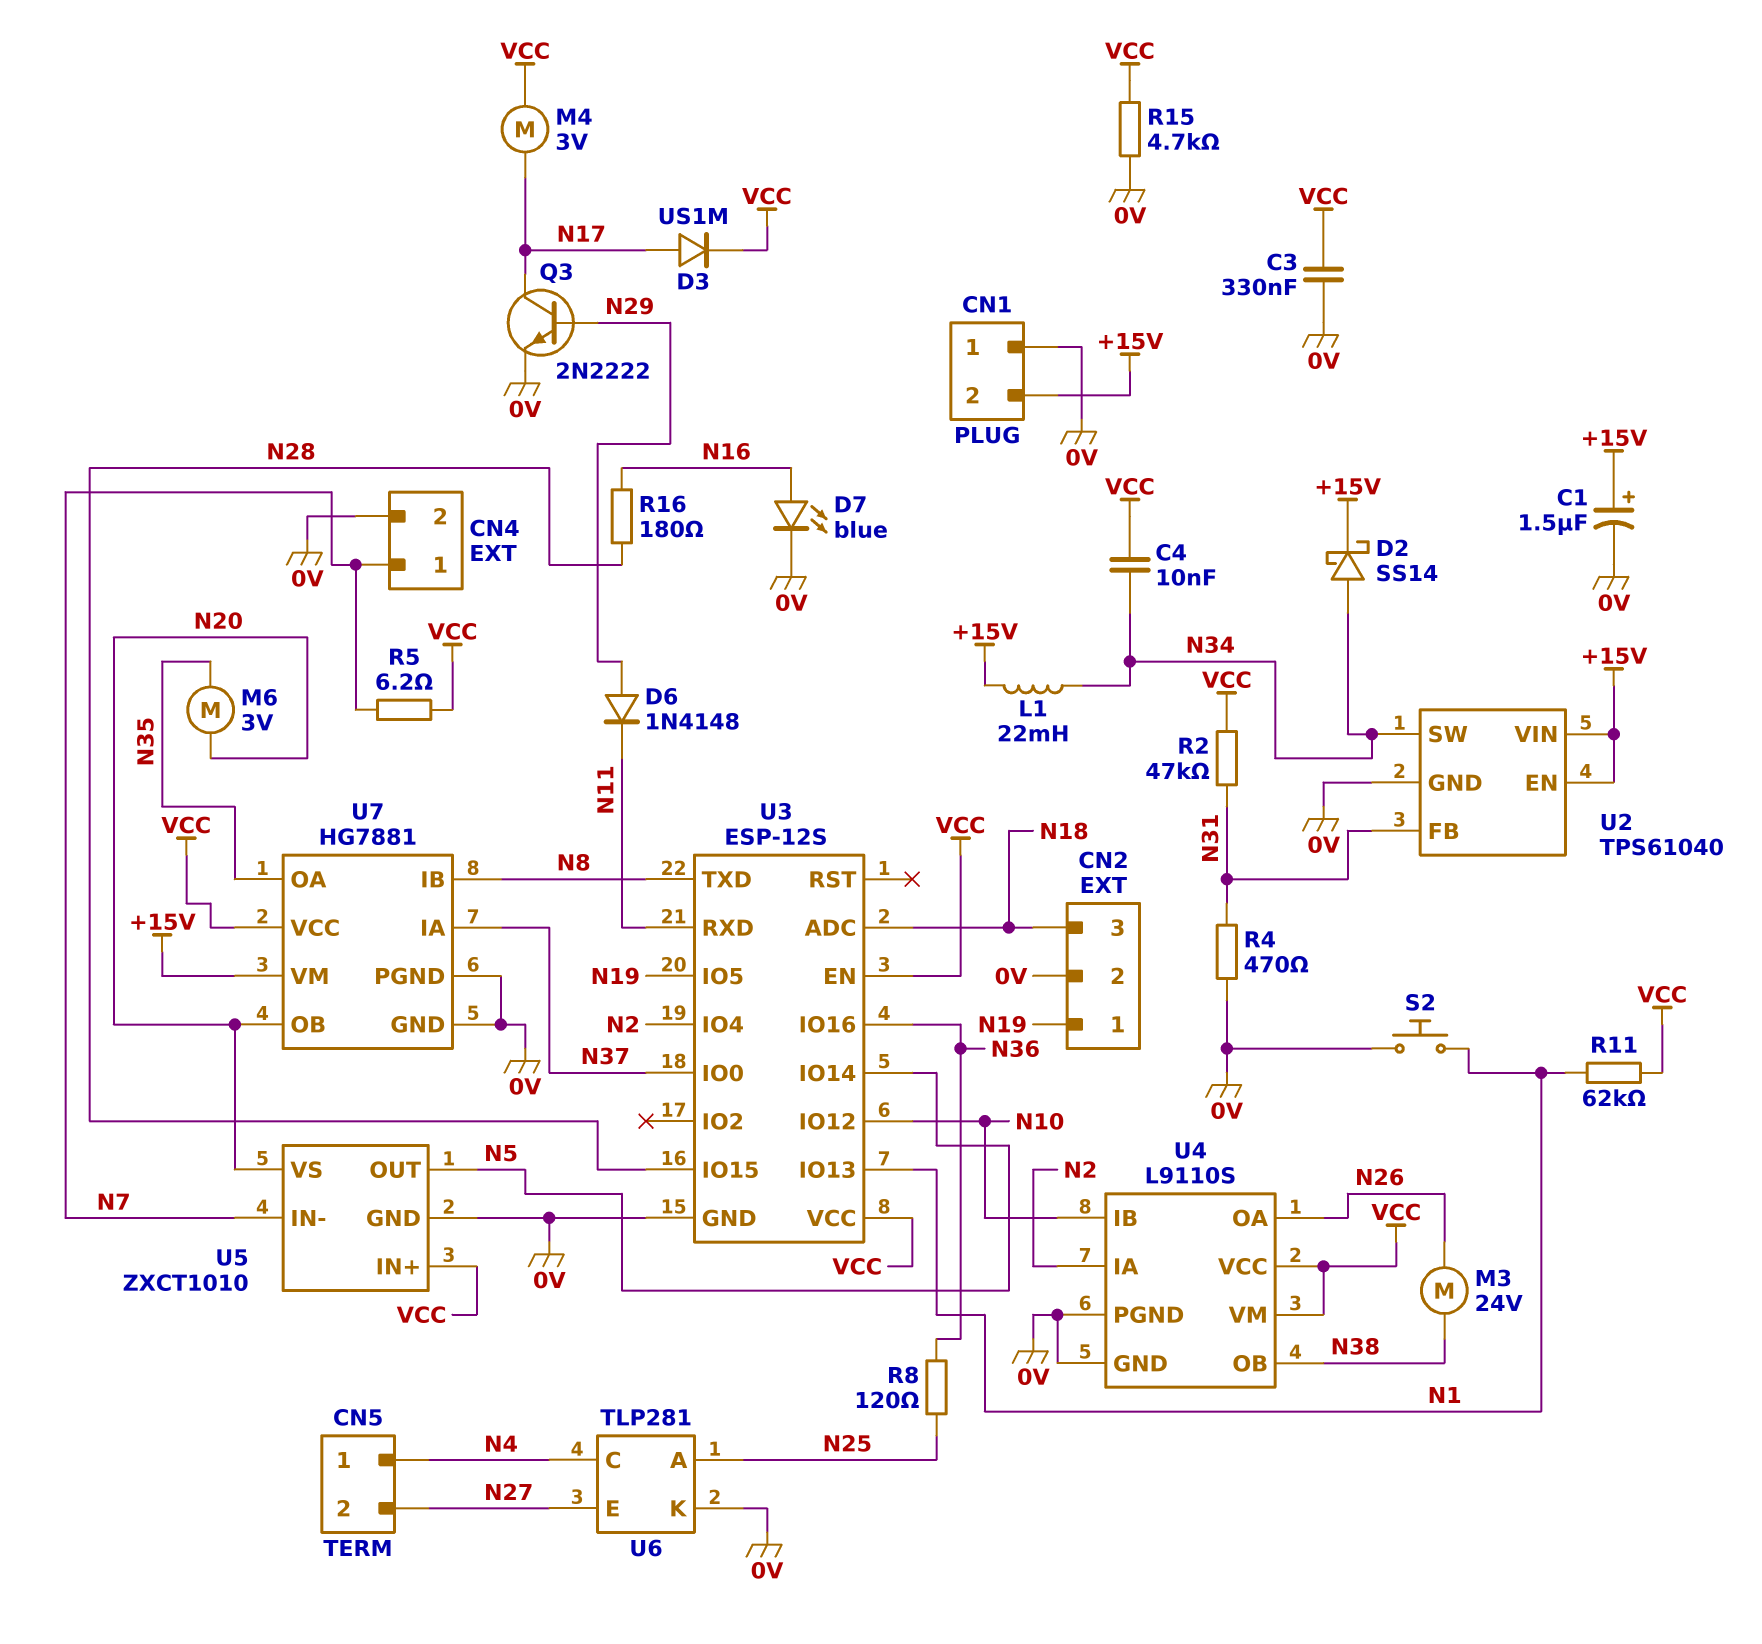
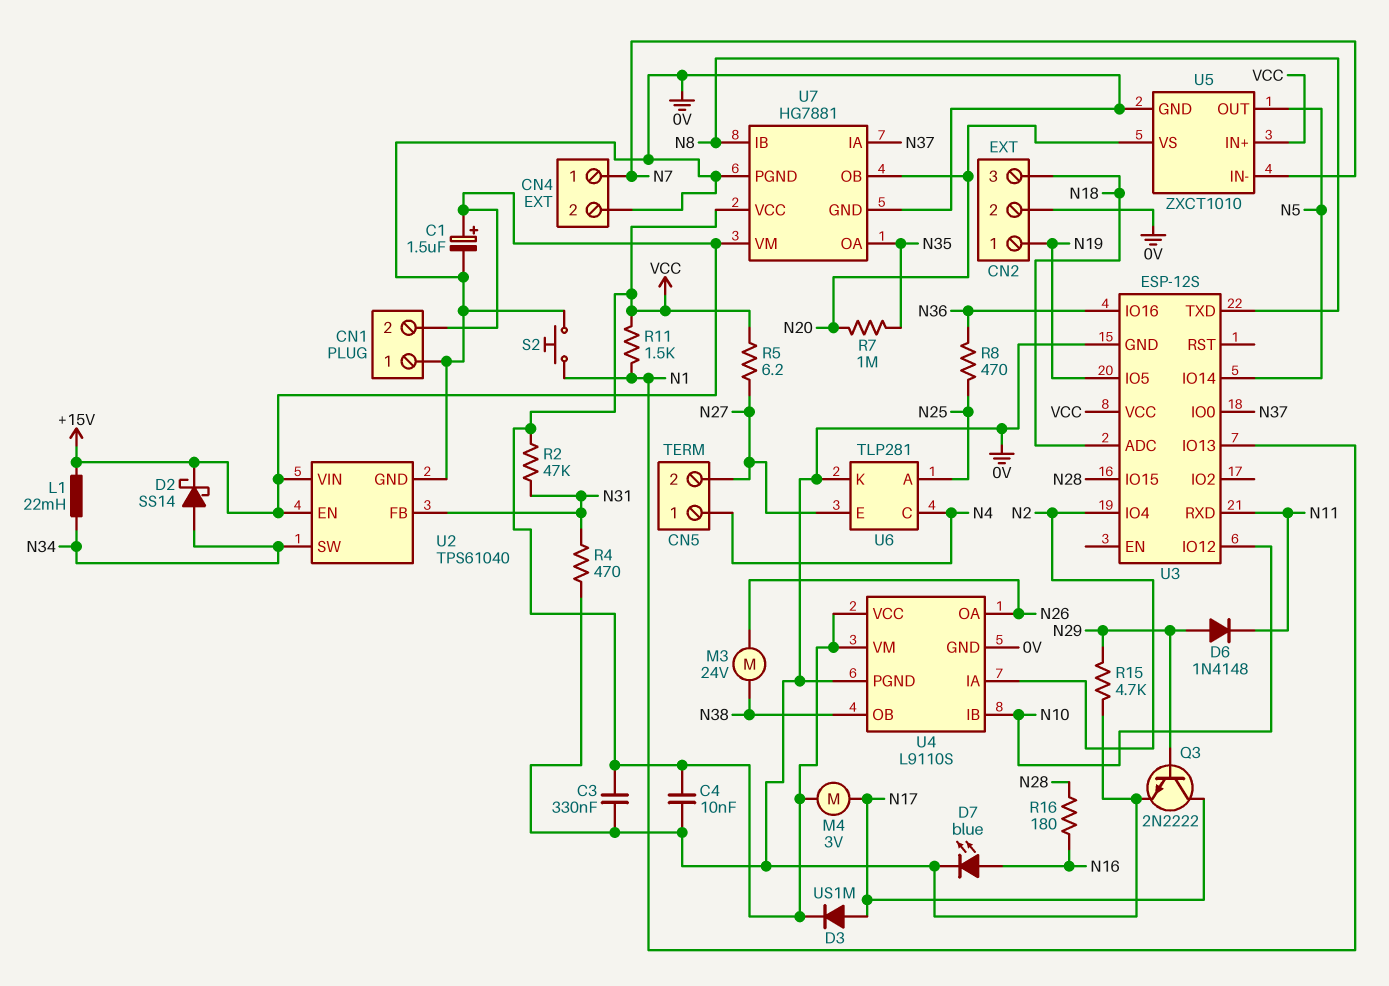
C4: 10nF (N34, VCC) -> 10nF (0V, VCC)
M6: motor 3V (N20, N35) -> none
R5: 6.2 (N7, VCC) -> 6.2 (N27, VCC)
R7: none -> 1M (N20, N35)
R8: 120 (N25, N36) -> 470 (N25, N36)
R11: 62k (N1, VCC) -> 1.5k (N1, VCC)
R15: 4.7k (0V, VCC) -> 4.7k (0V, N29)
U3 pin EN: VCC -> none

